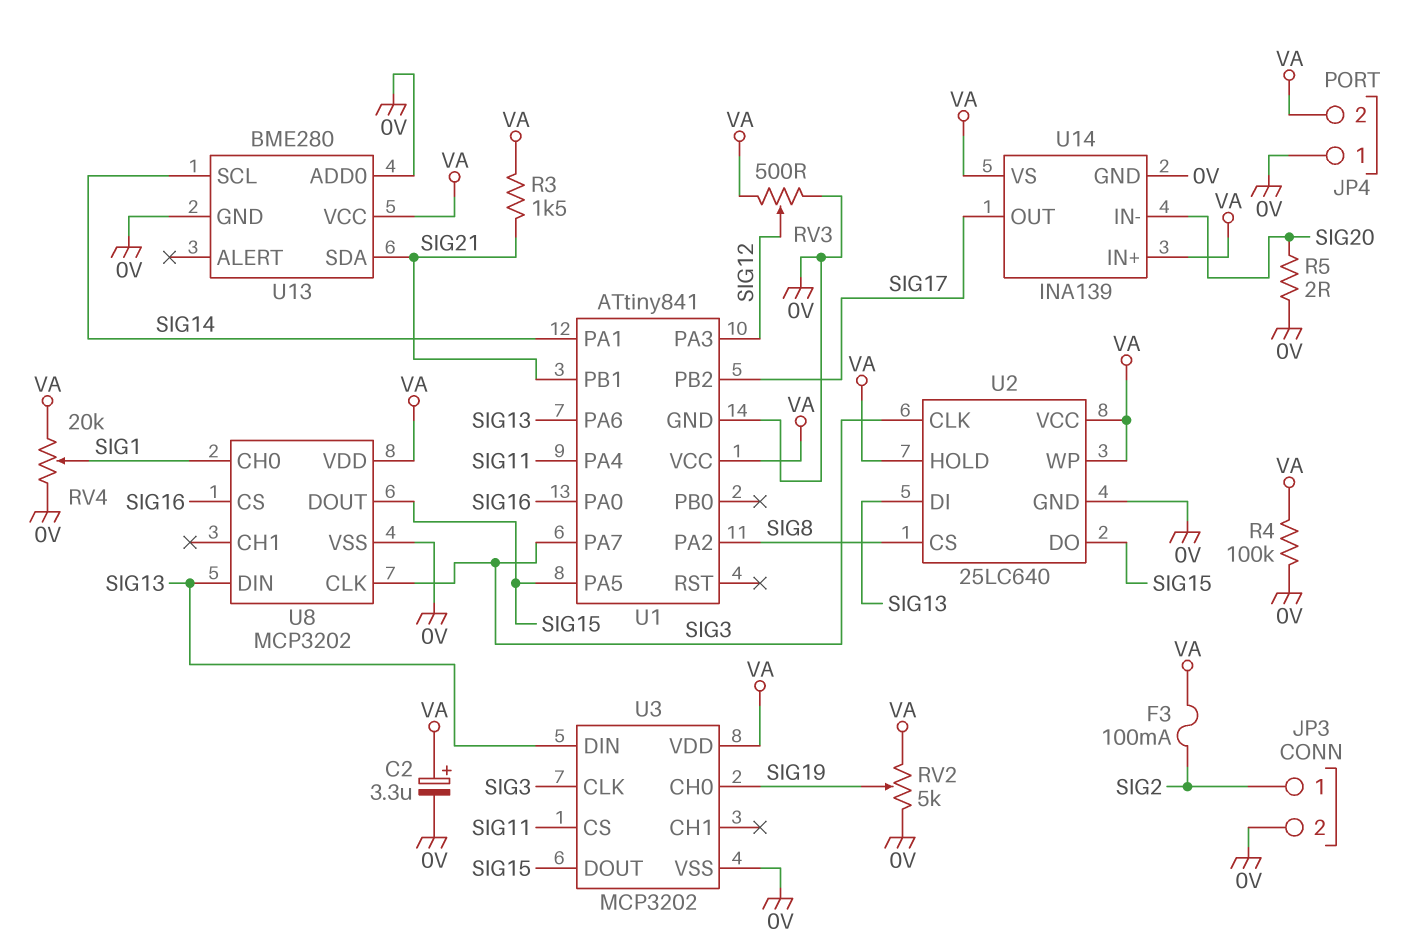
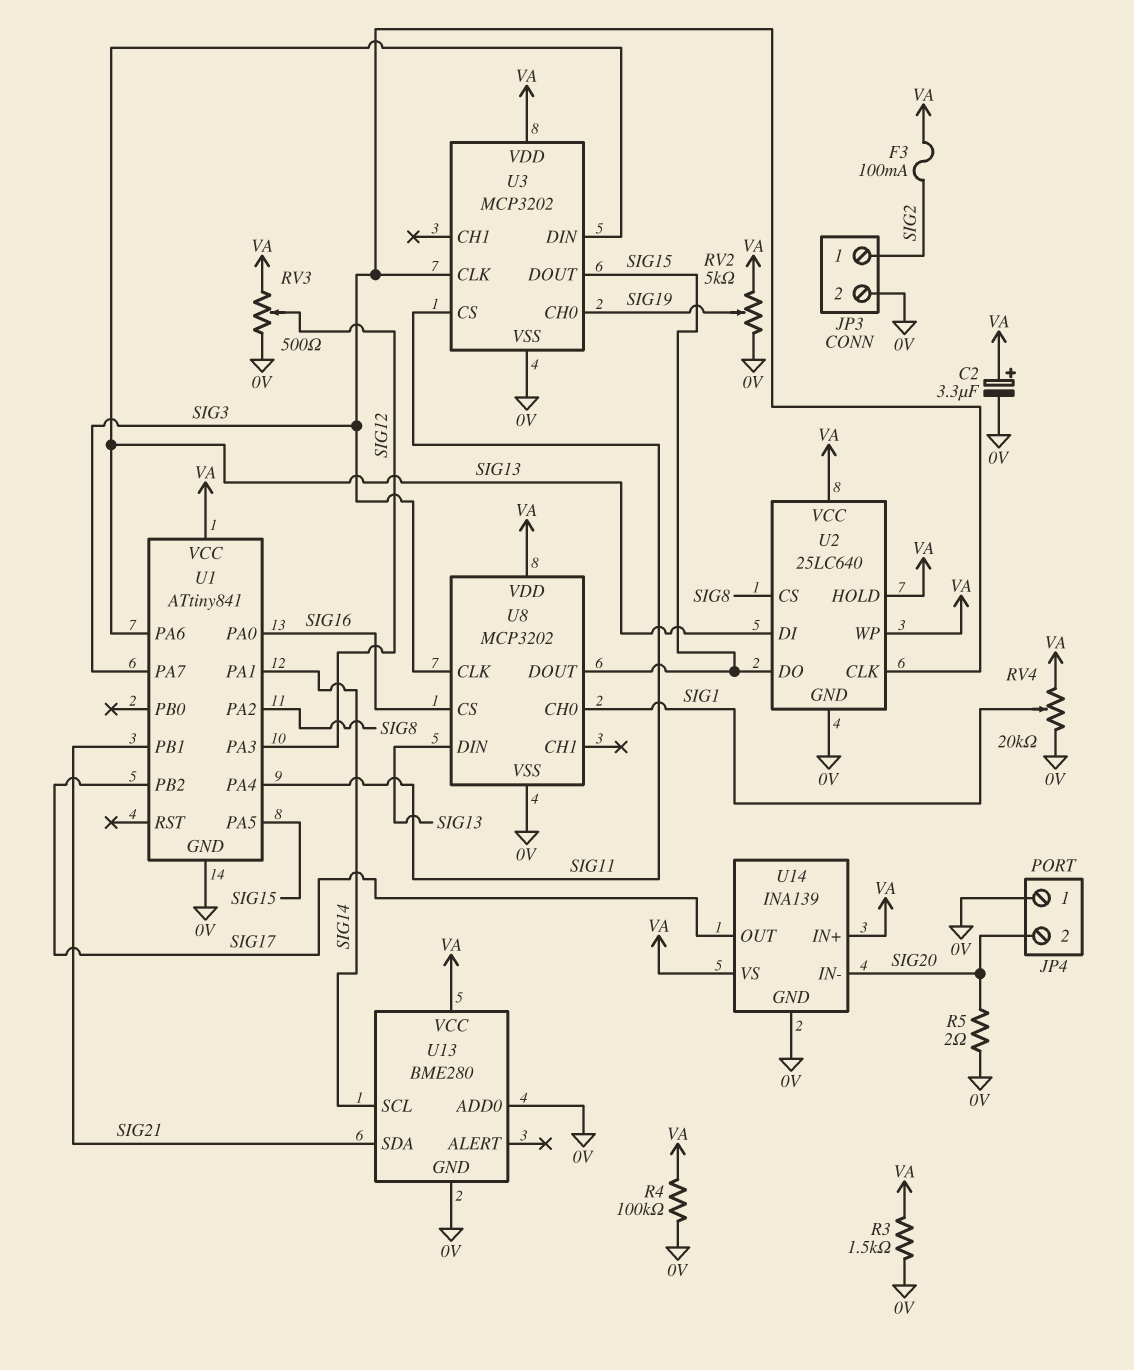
JP4 pin 2: VA -> SIG20
R3: 1.5k (SIG21, VA) -> 1.5k (0V, VA)

